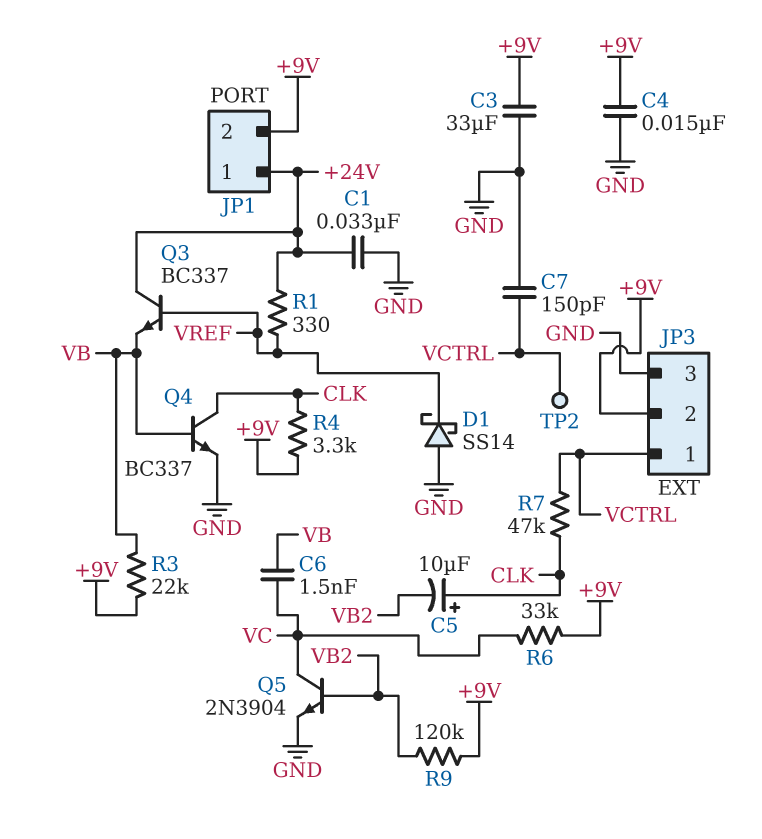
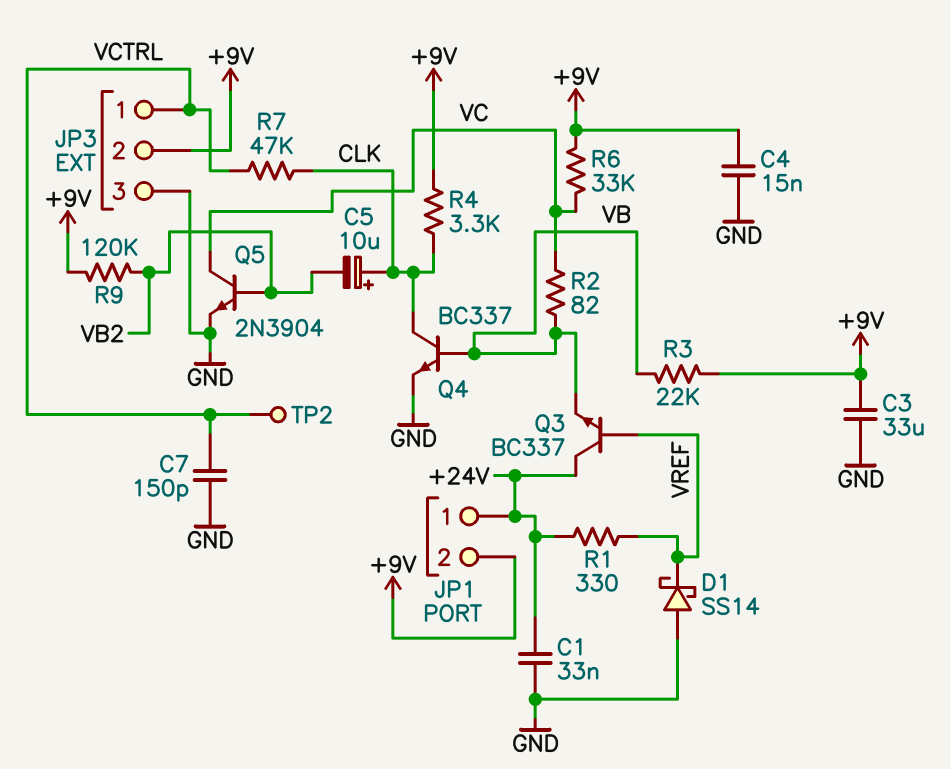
C6: 1.5nF (VB, VC) -> none
R2: none -> 82 (VB, VC)

